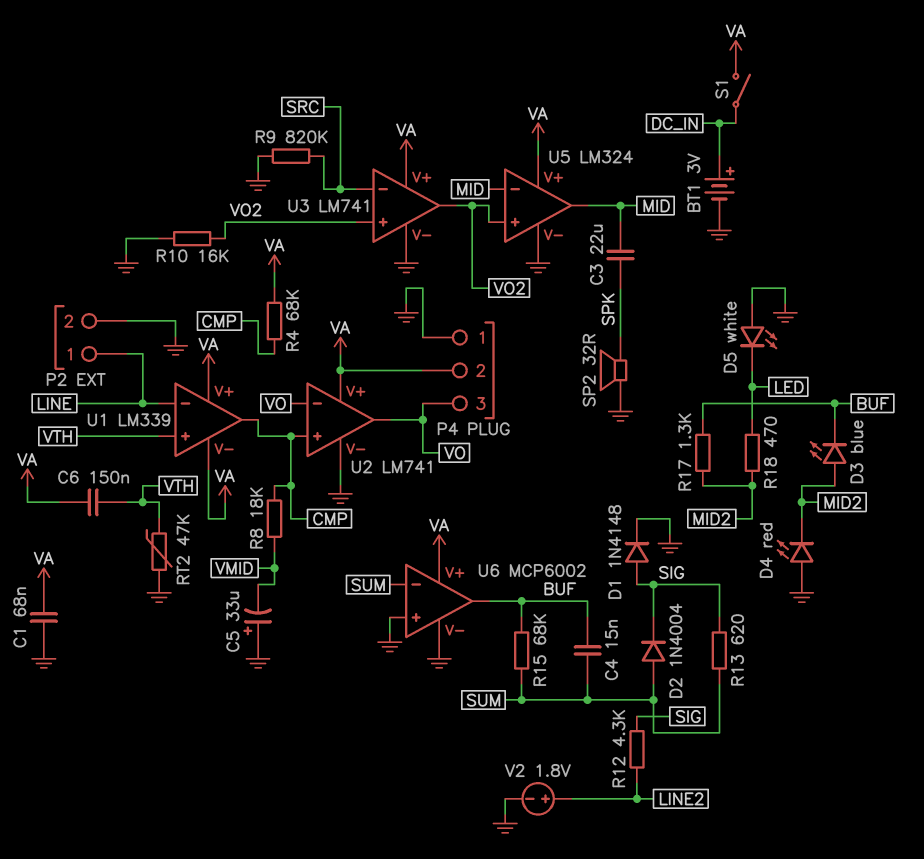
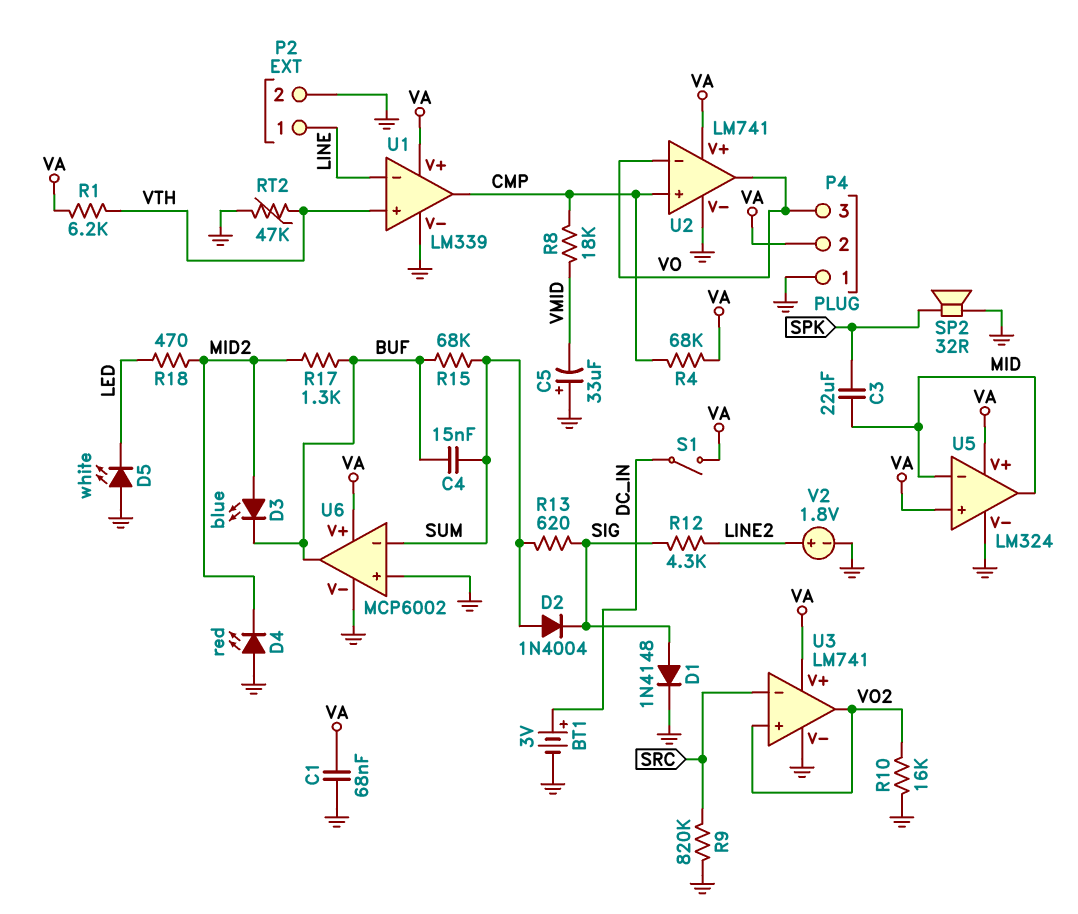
C6: 150nF (VA, VTH) -> none
R1: none -> 6.2k (VA, VTH)
U1 pin V-: VA -> GND
U5 pin in+: VO2 -> VA

